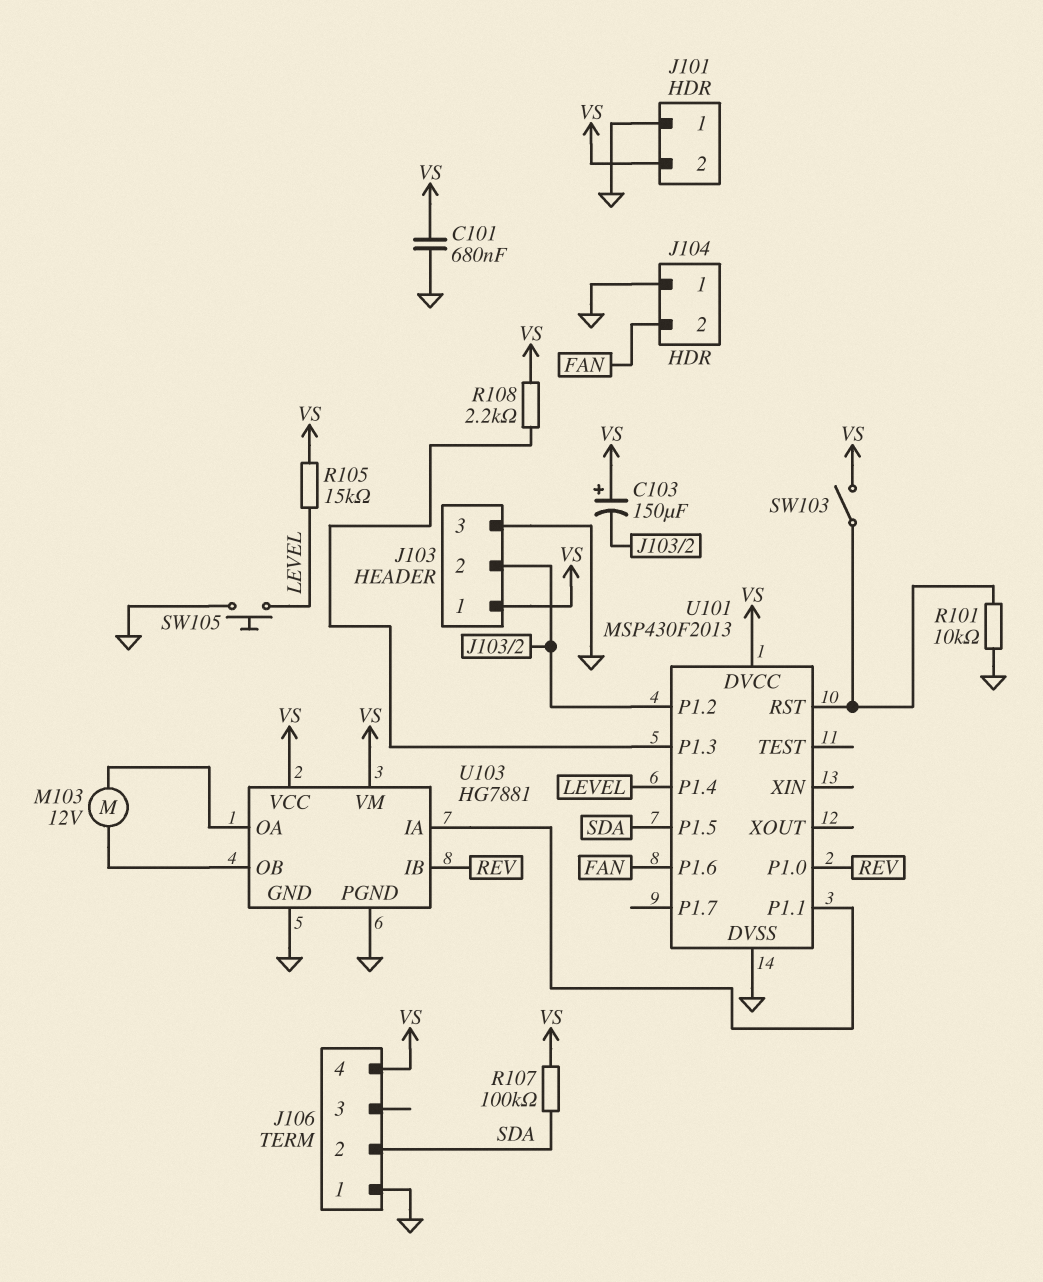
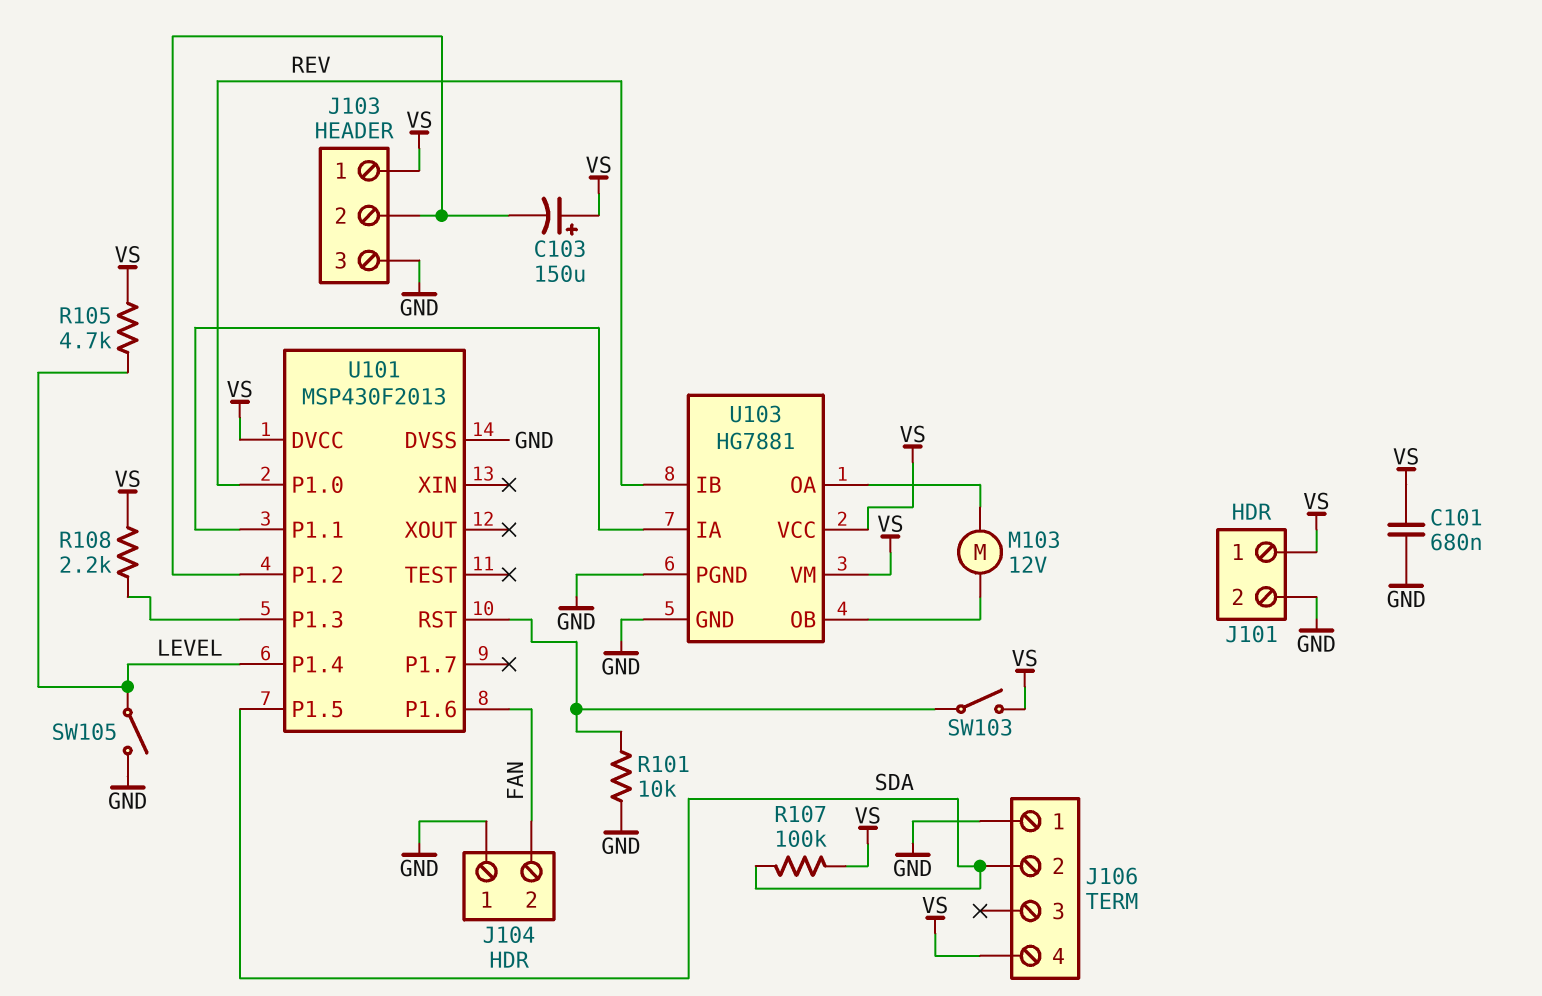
J101 pin 1: GND -> VS
J101 pin 2: VS -> GND
R105: 15k (LEVEL, VS) -> 4.7k (LEVEL, VS)
SW105: button (GND, LEVEL) -> switch (GND, LEVEL)

